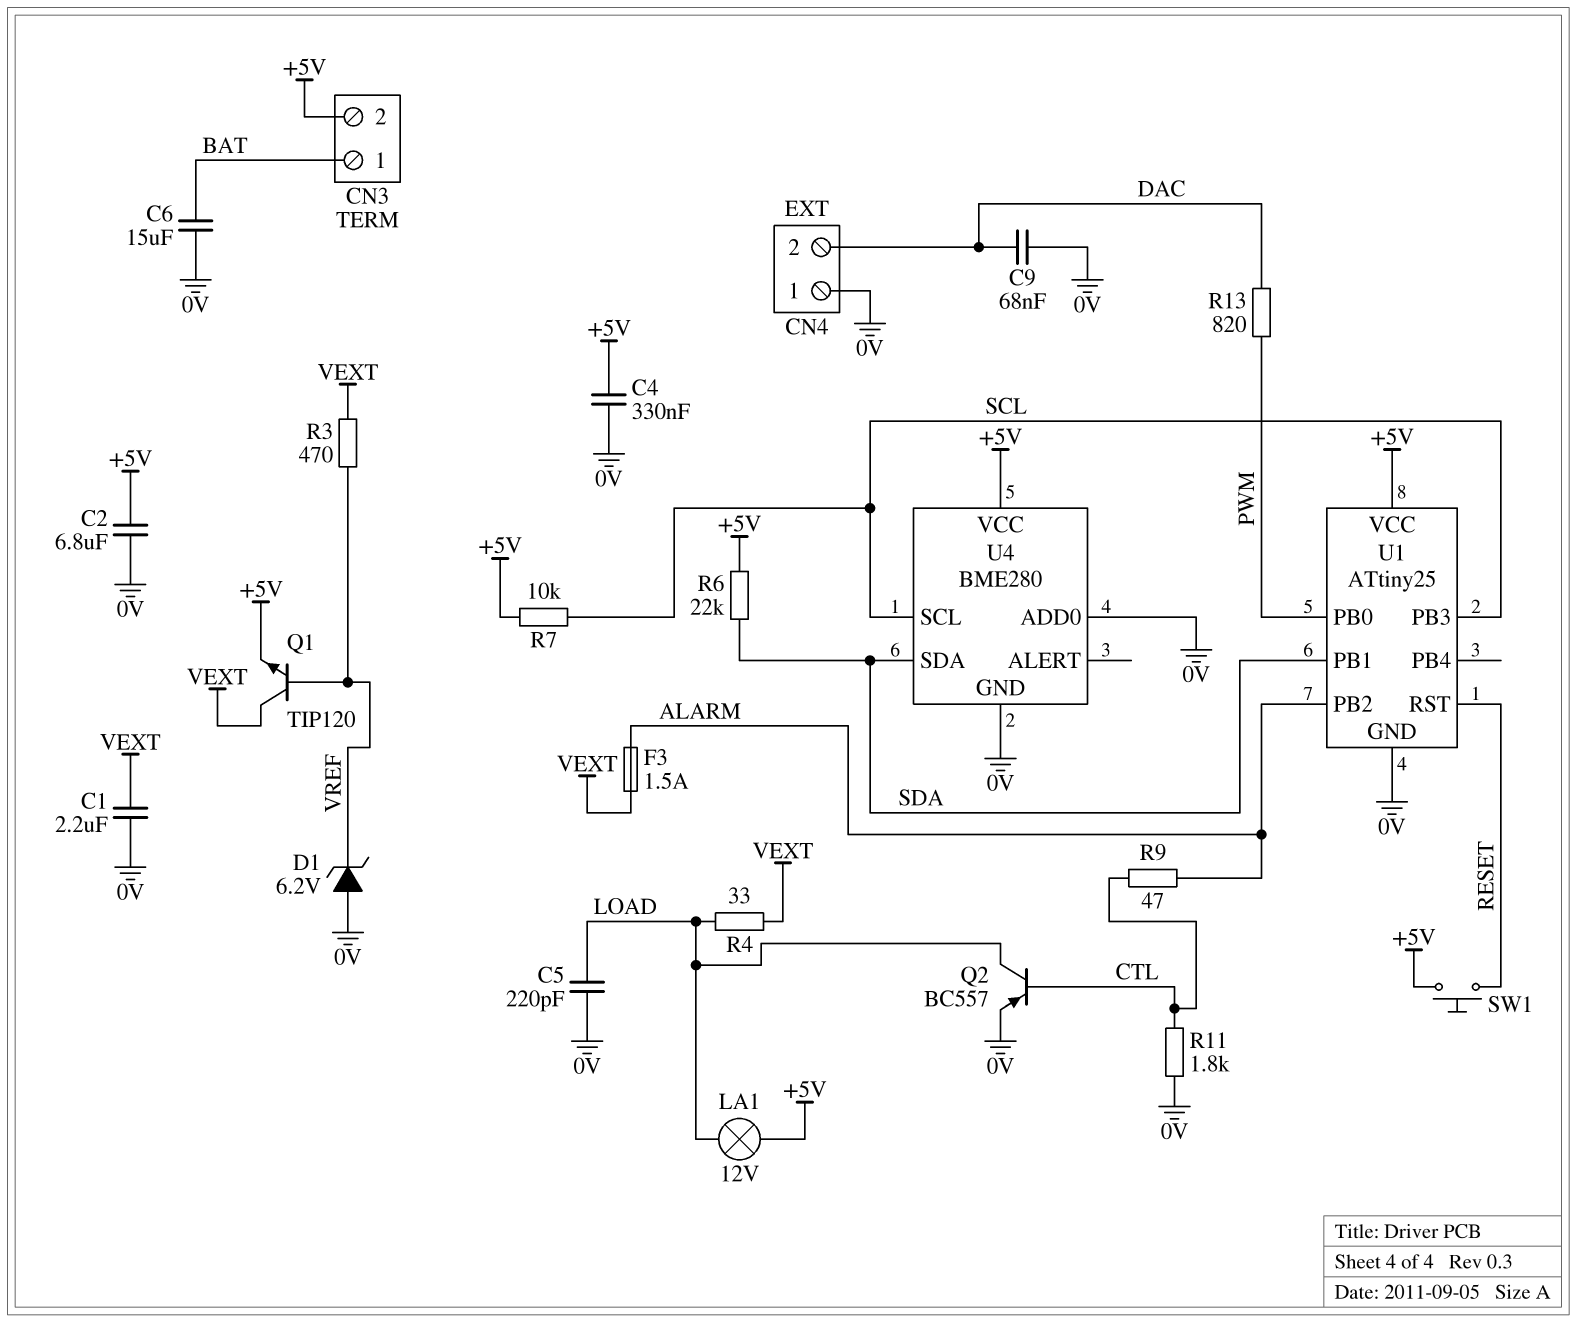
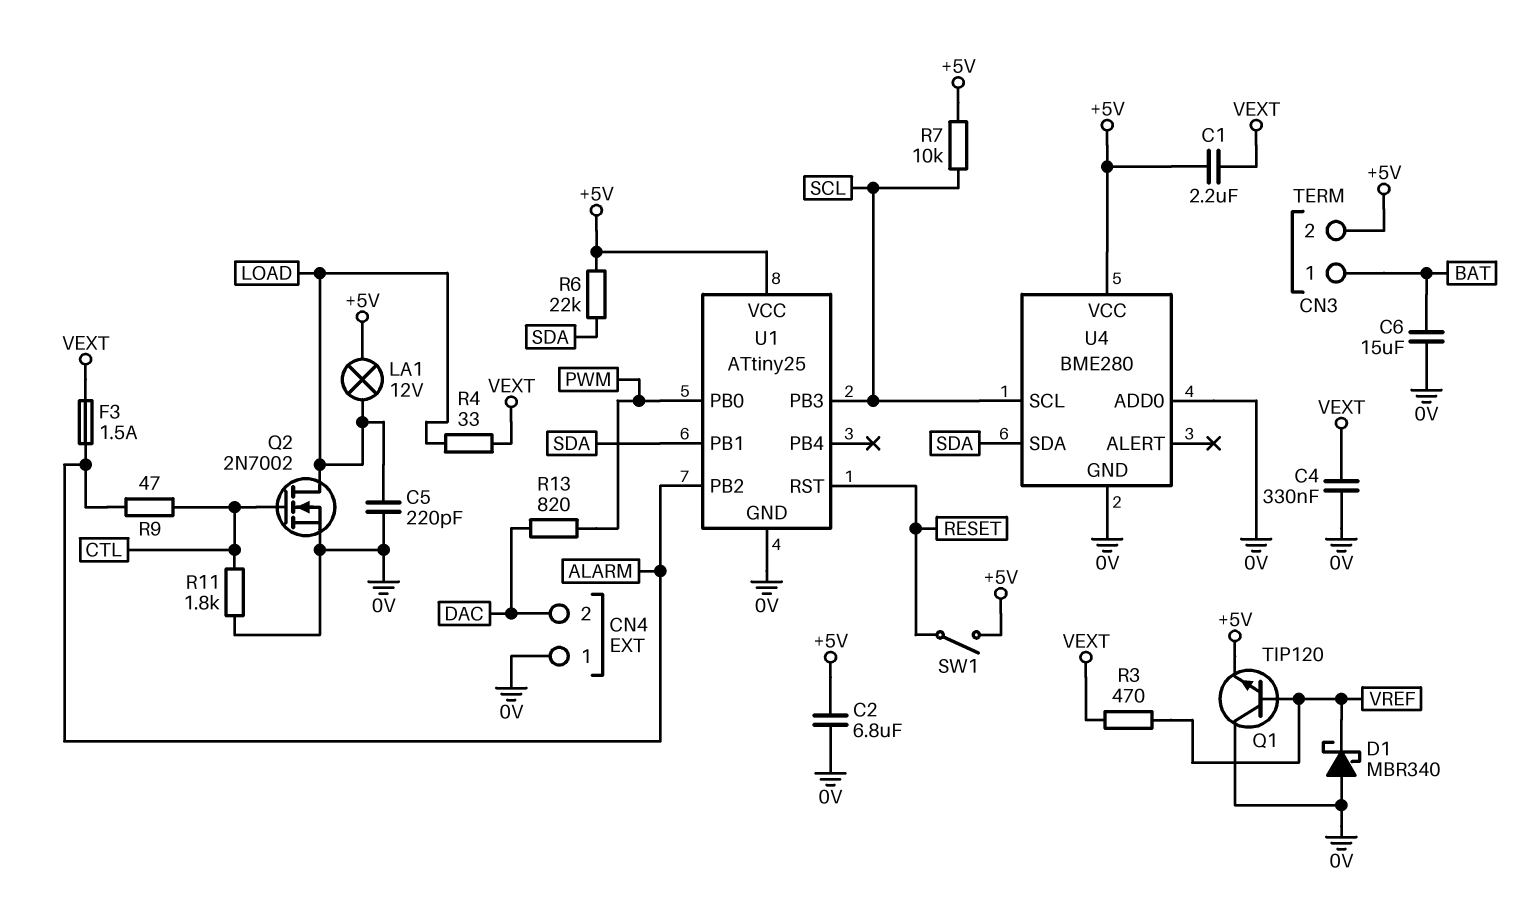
C1: 2.2uF (0V, VEXT) -> 2.2uF (+5V, VEXT)
C4: 330nF (+5V, 0V) -> 330nF (0V, VEXT)
C9: 68nF (0V, DAC) -> none
D1: zener 6.2V (A 0V, K VREF) -> schottky MBR340 (A 0V, K VREF)
Q1: NPN TIP120 (B VREF, C VEXT, E +5V) -> NPN TIP120 (B VREF, C 0V, E +5V)
Q2: PNP BC557 (B CTL, C LOAD, E 0V) -> NMOS 2N7002 (G CTL, D LOAD, S 0V)
SW1: button (+5V, RESET) -> switch (+5V, RESET)

